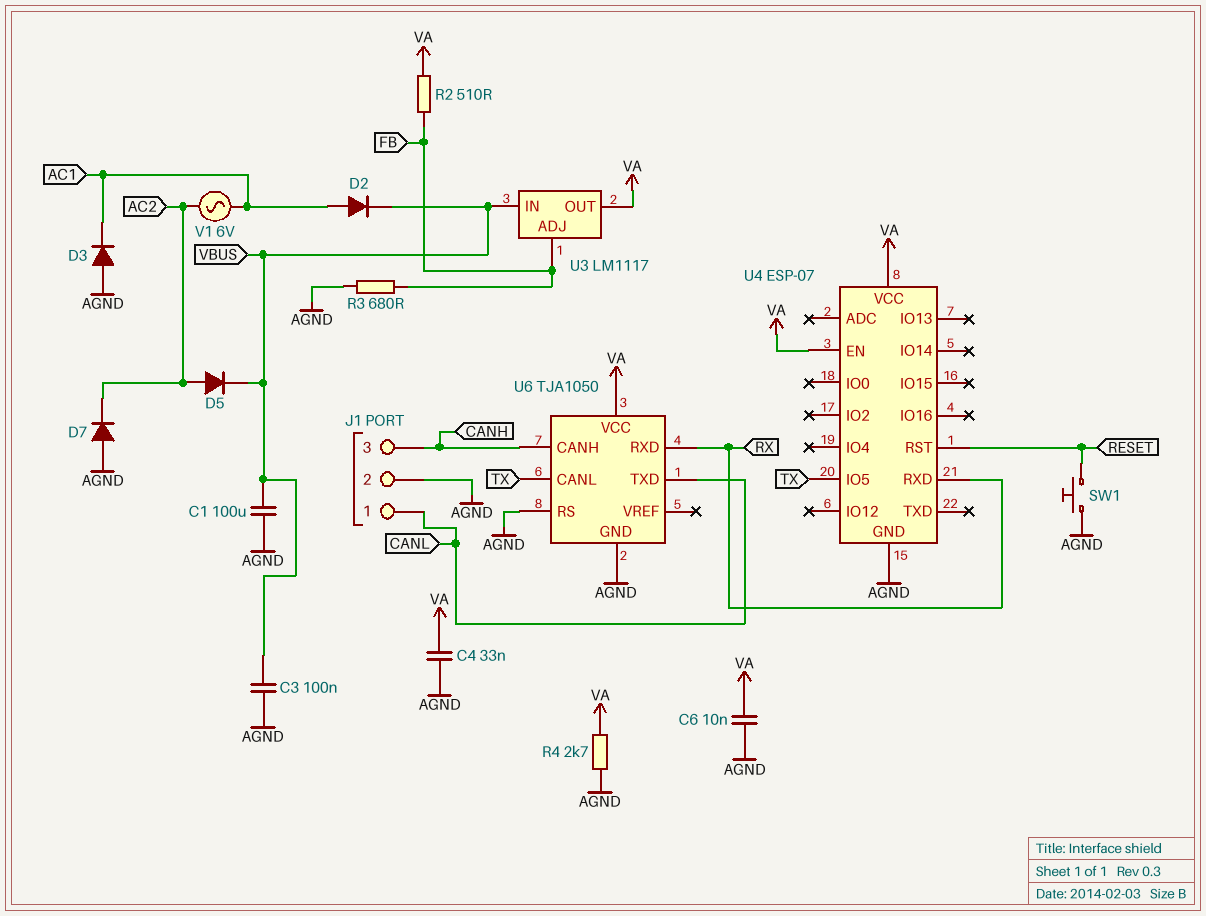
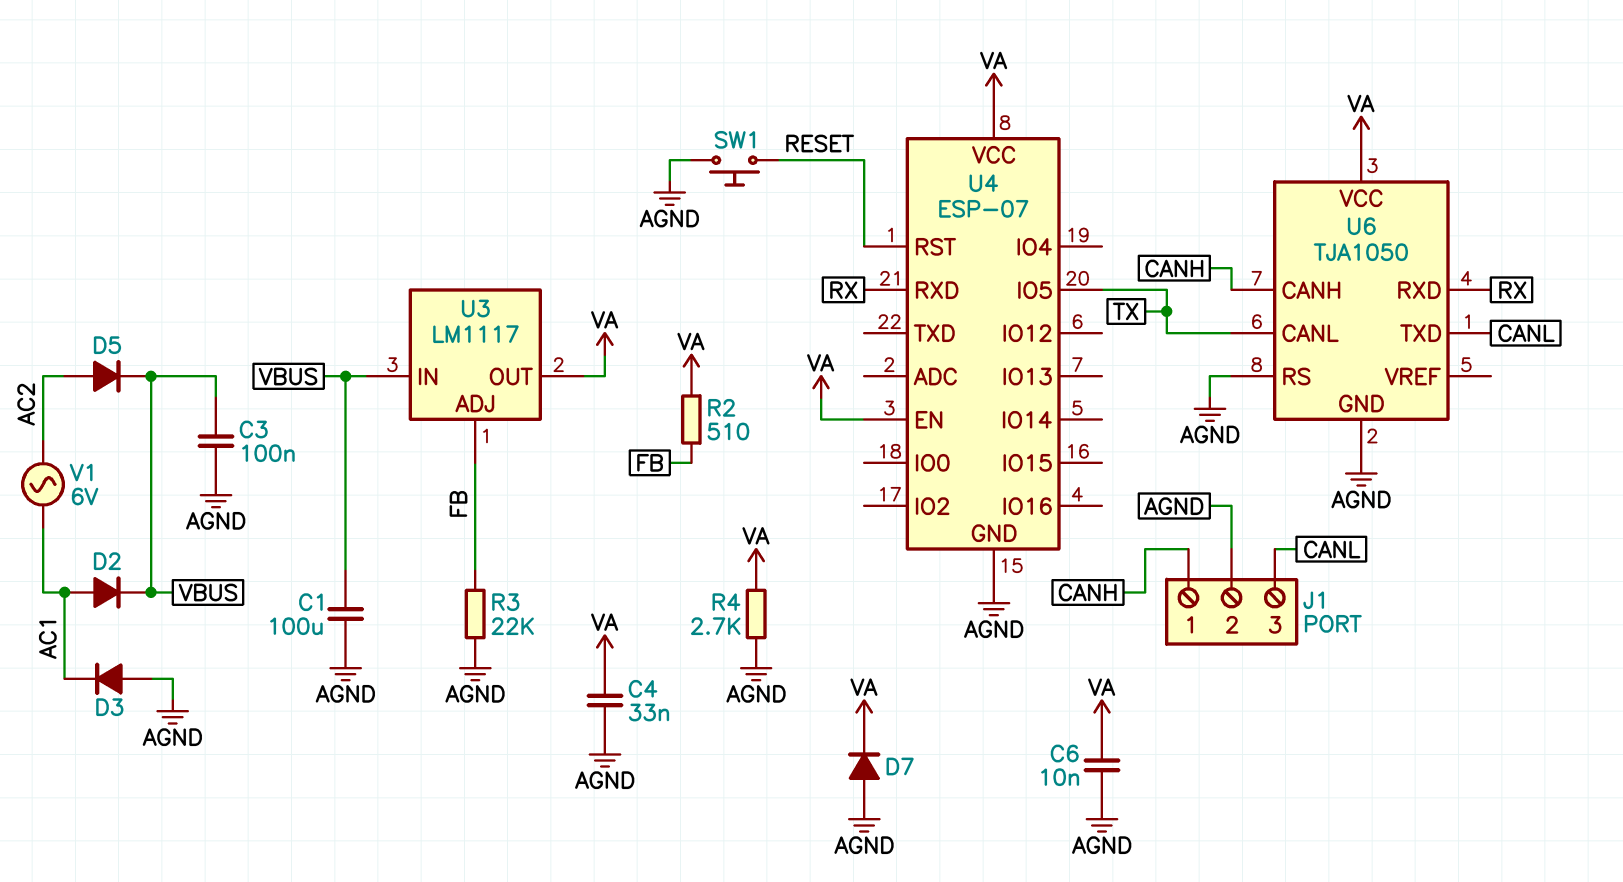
D7: diode (A AGND, K AC2) -> diode (A AGND, K VA)
J1 pin 1: CANL -> CANH
J1 pin 3: CANH -> CANL
R3: 680 (AGND, FB) -> 22k (AGND, FB)

